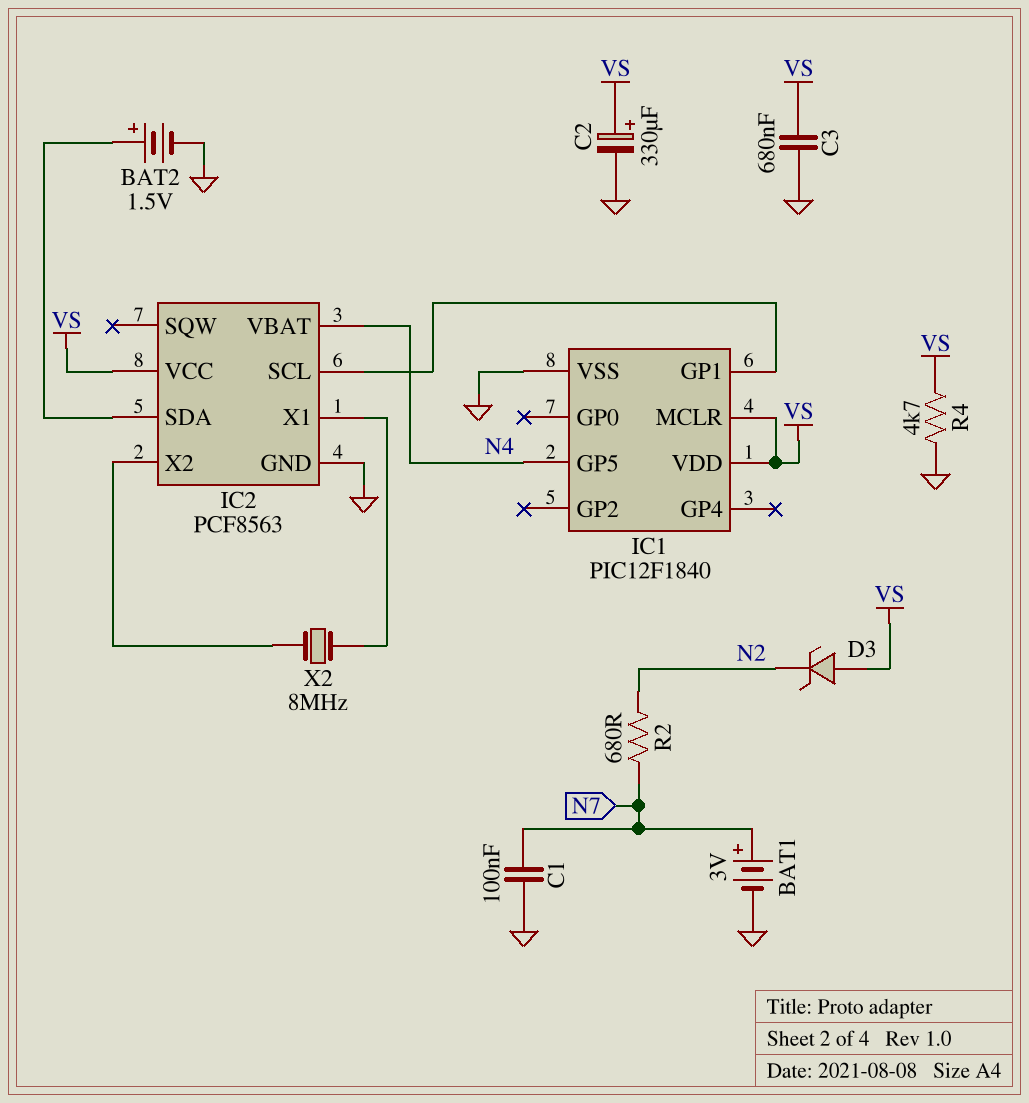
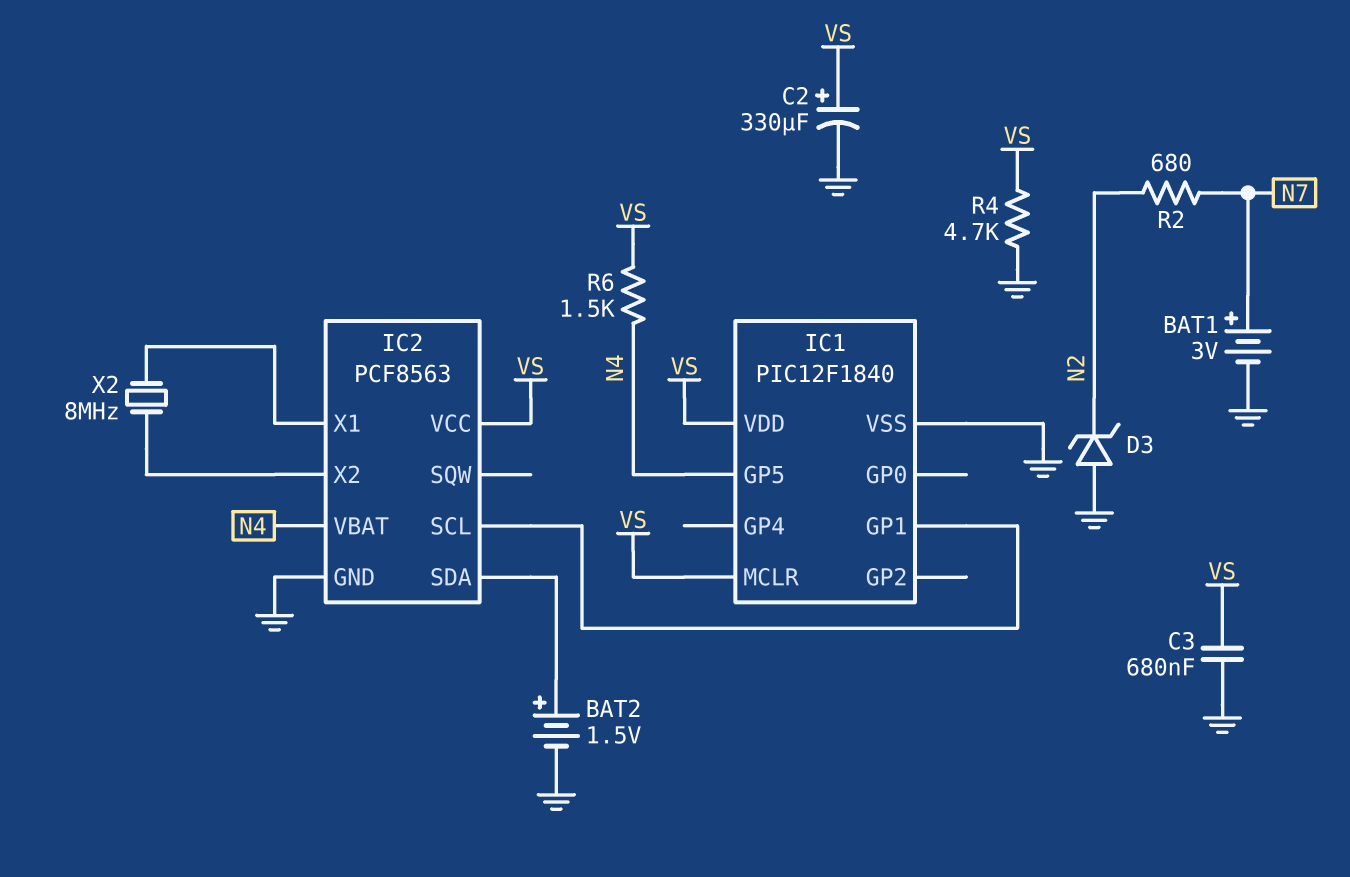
C1: 100nF (GND, N7) -> none
D3: zener (A VS, K N2) -> zener (A GND, K N2)
R6: none -> 1.5k (N4, VS)

